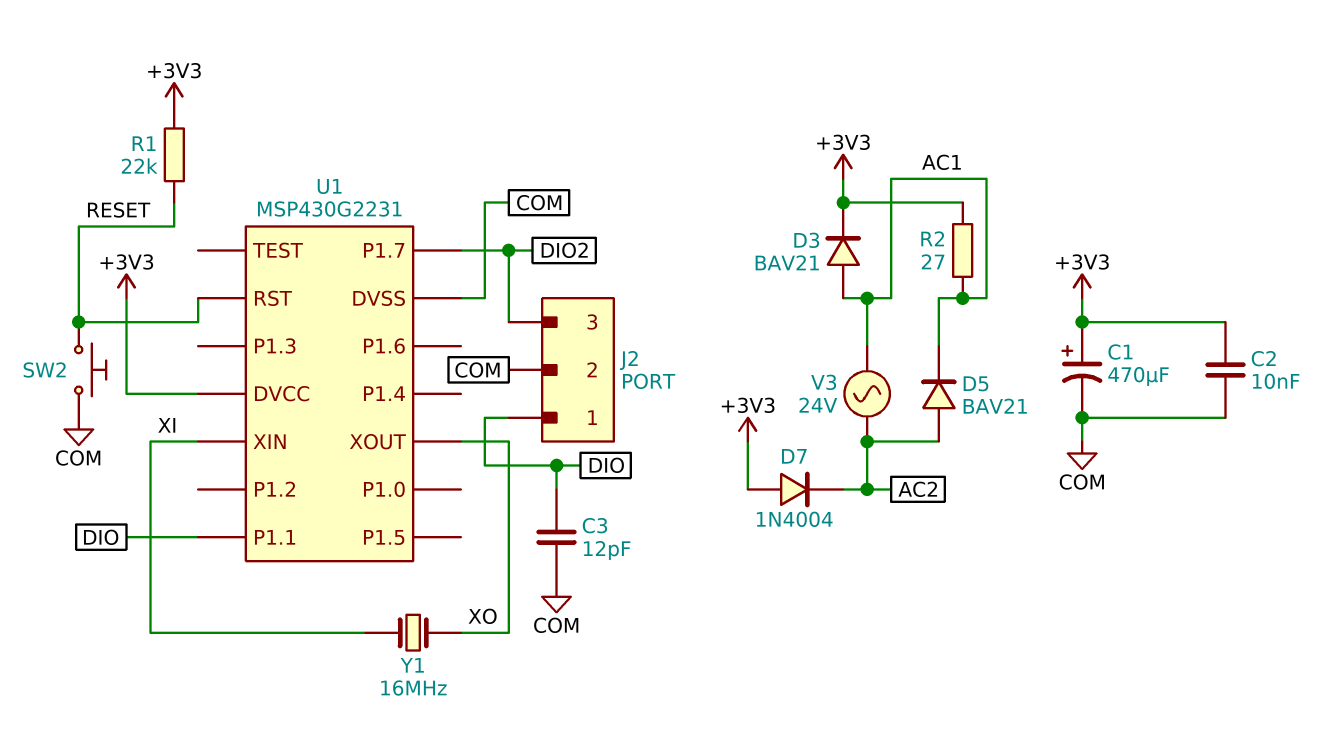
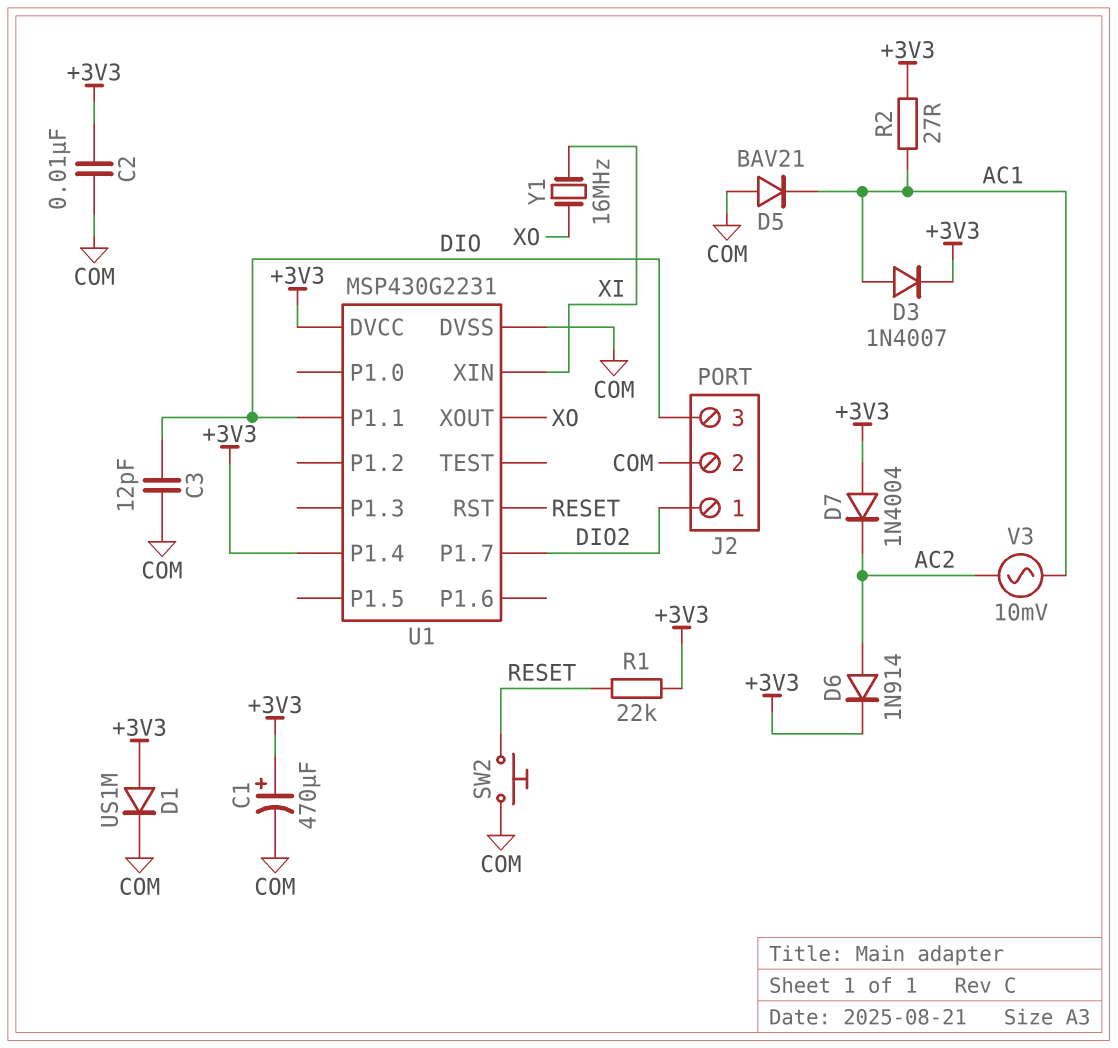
D1: none -> diode US1M (A +3V3, K COM)
D3: diode BAV21 (A AC1, K +3V3) -> diode 1N4007 (A AC1, K +3V3)
D5: diode BAV21 (A AC2, K AC1) -> diode BAV21 (A COM, K AC1)
D6: none -> diode 1N914 (A AC2, K +3V3)
J2 pin 1: DIO -> DIO2
J2 pin 3: DIO2 -> DIO
U1 pin P1.4: none -> +3V3
V3: AC 24V (AC1, AC2) -> AC 10mV (AC1, AC2)

